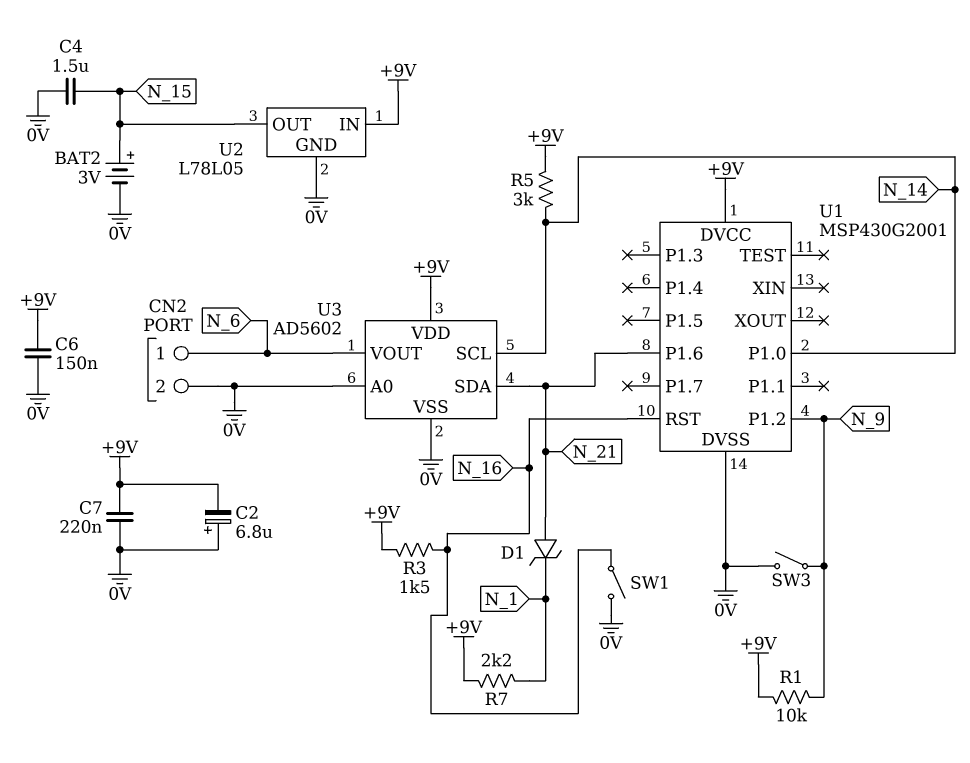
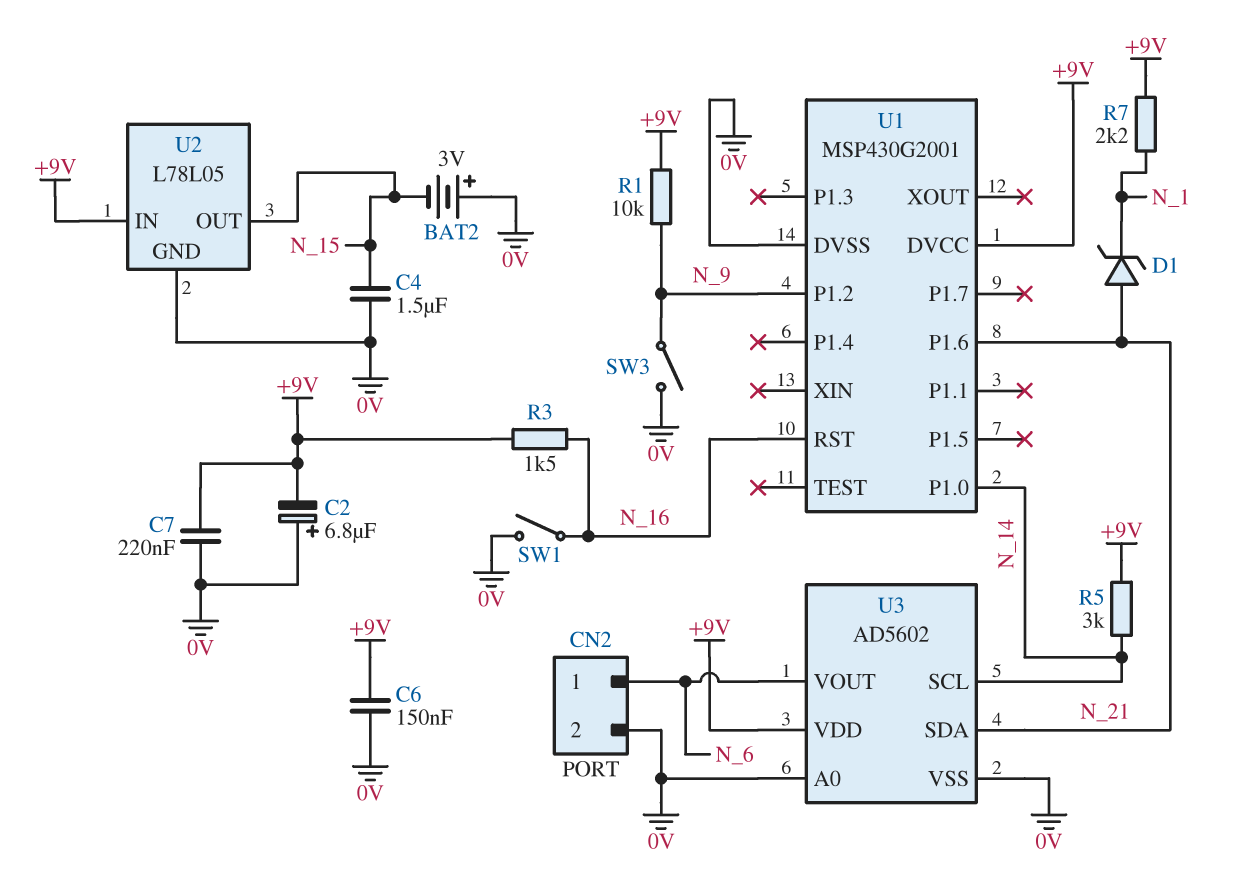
BAT2: 3V (plus N_15, minus 0V) -> 3V (plus 0V, minus N_15)

